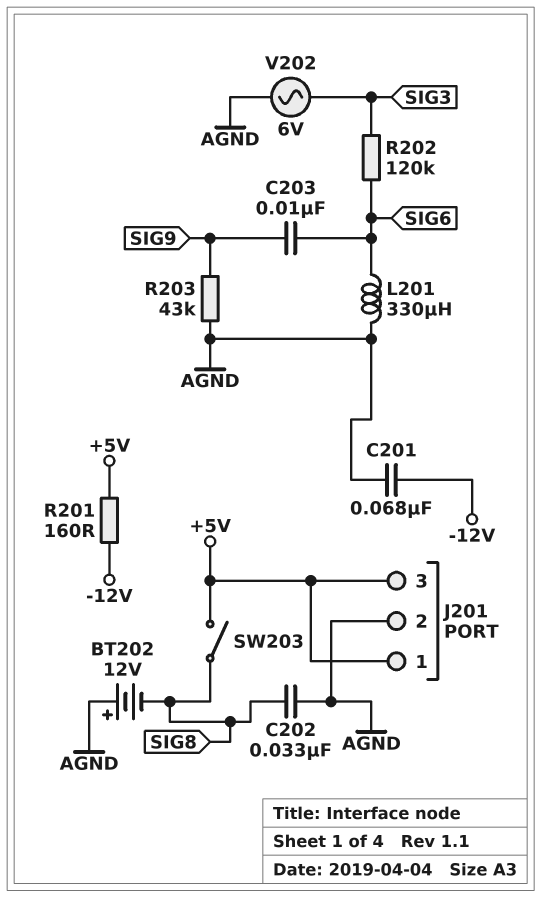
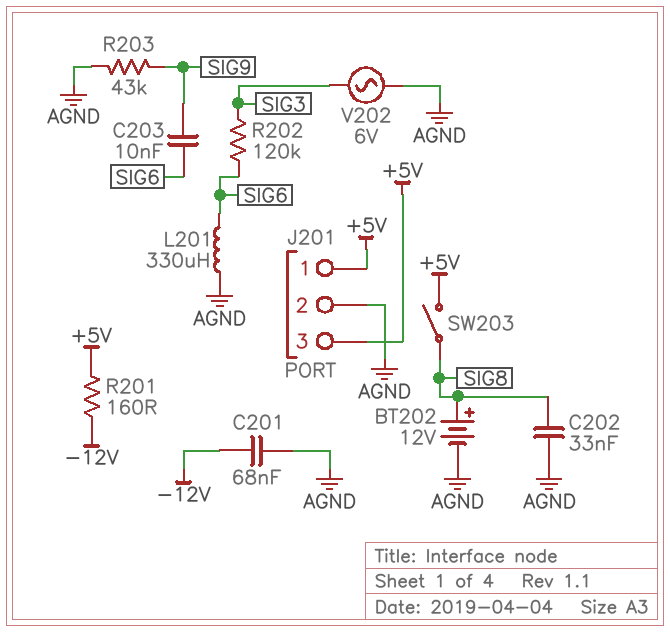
BT202: 12V (plus AGND, minus SIG8) -> 12V (plus SIG8, minus AGND)

